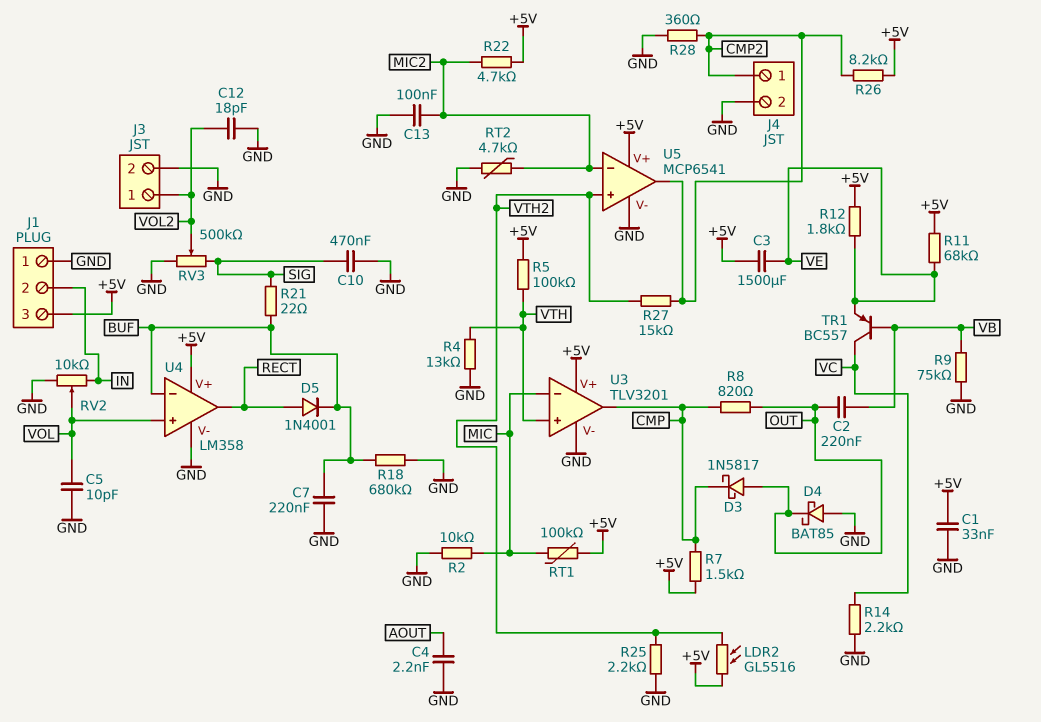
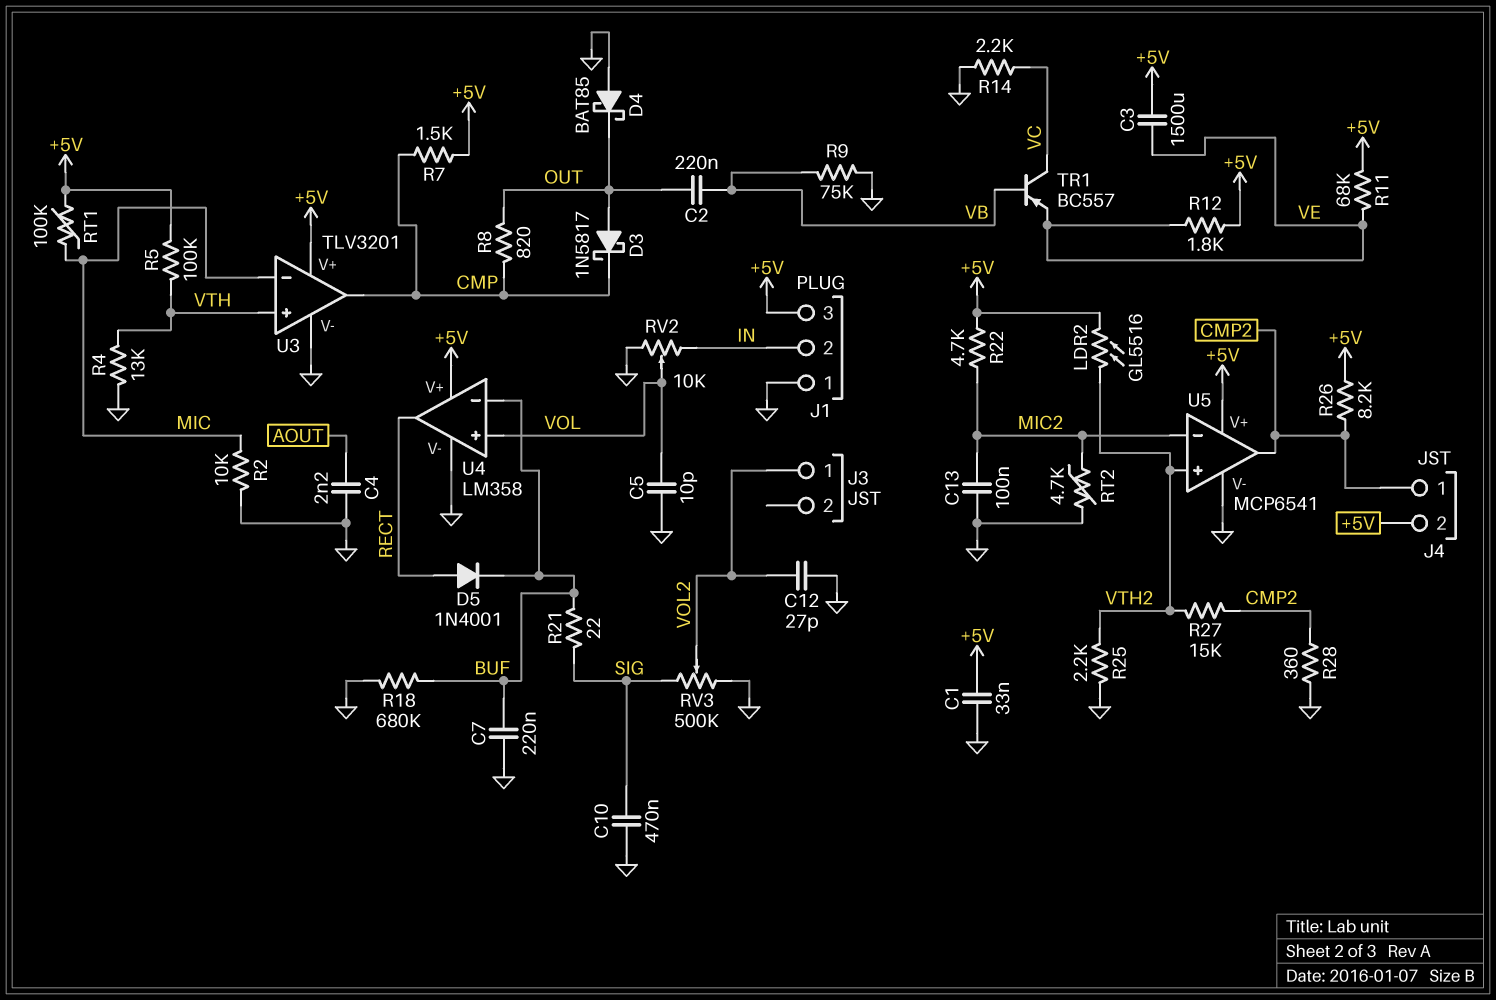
C12: 18pF (GND, VOL2) -> 27pF (GND, VOL2)
J3 pin 2: GND -> none
J4 pin 2: GND -> +5V

